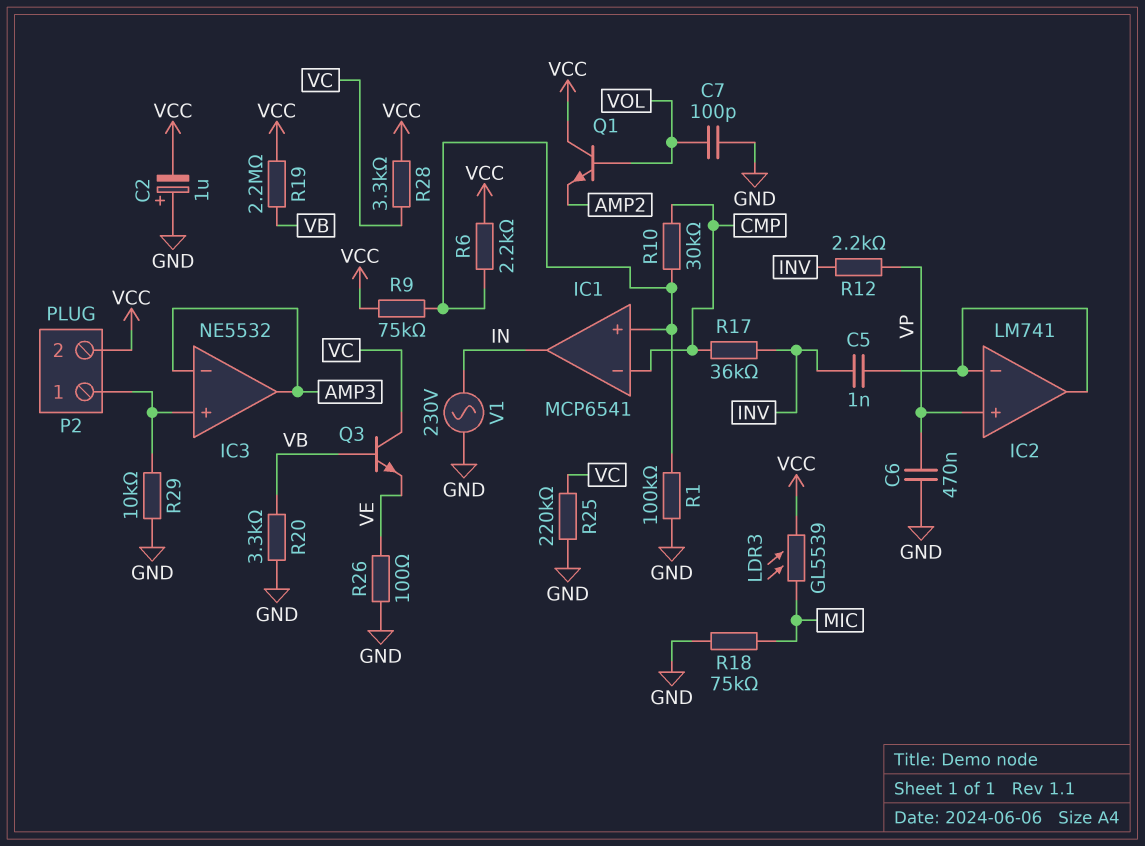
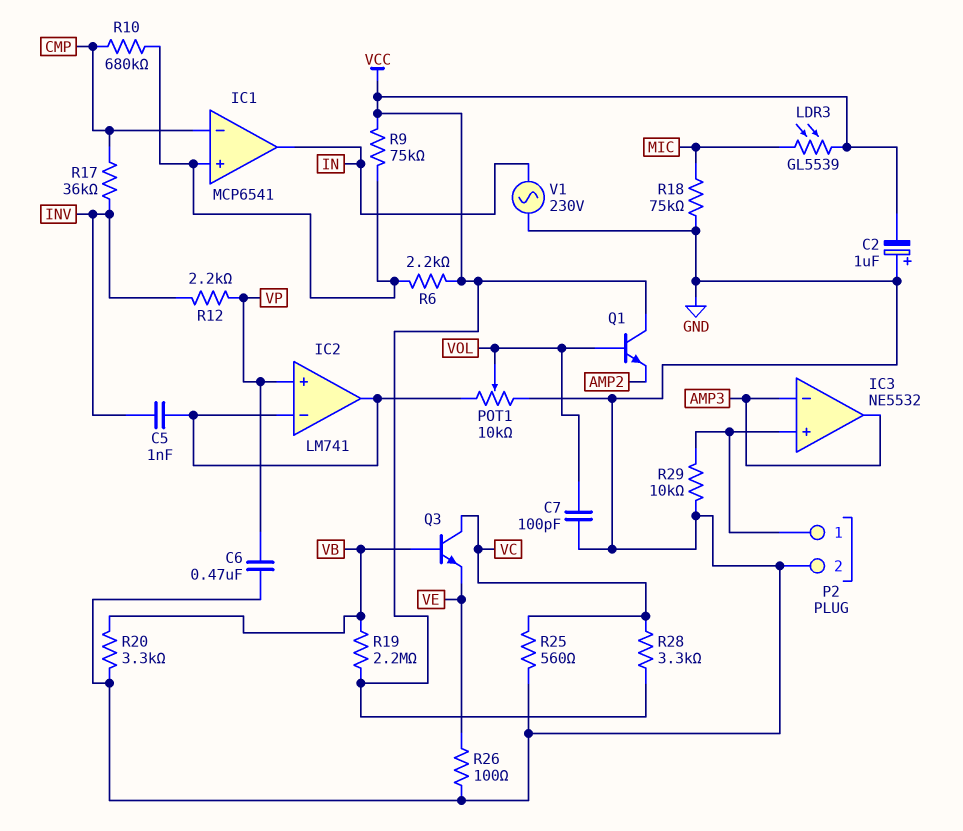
P2 pin 2: VCC -> GND
POT1: none -> 10k (GND, IC2/in-, wiper VOL)
R1: 100k (GND, IC1/in+) -> none
R10: 30k (CMP, IC1/in+) -> 680k (CMP, IC1/in+)
R25: 220k (GND, VC) -> 560 (GND, VC)

